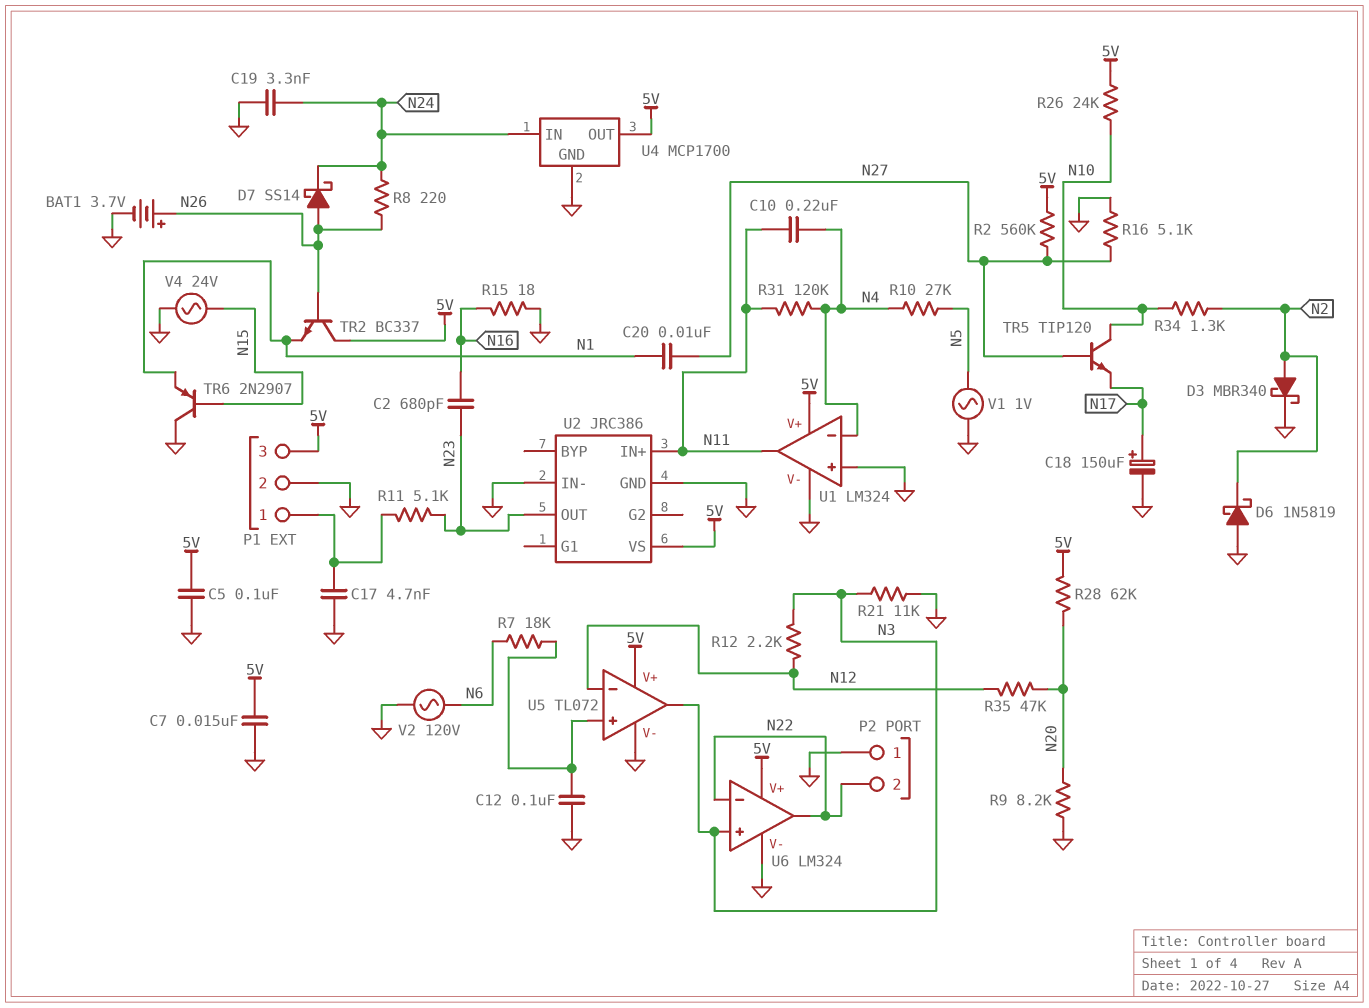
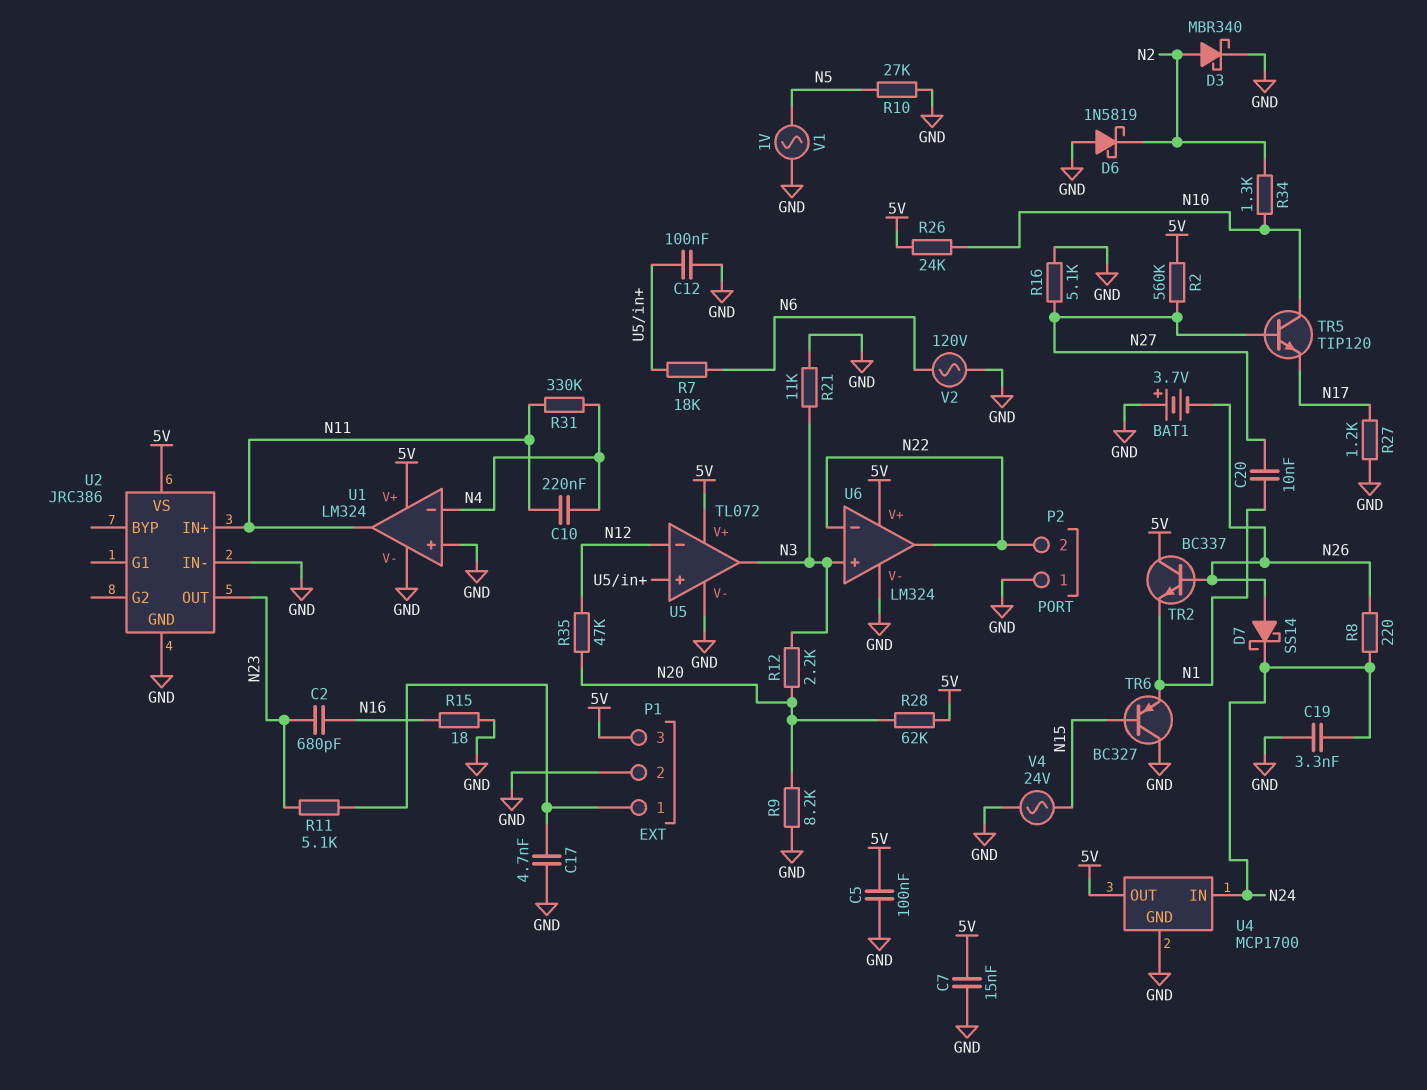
BAT1: 3.7V (plus N26, minus GND) -> 3.7V (plus GND, minus N26)
C18: 150uF (plus N17, minus GND) -> none
R10: 27k (N4, N5) -> 27k (GND, N5)
R12: 2.2k (N3, N12) -> 2.2k (N3, N20)
R27: none -> 1.2k (GND, N17)
R31: 120k (N4, N11) -> 330k (N4, N11)
TR6: PNP 2N2907 (B N15, C GND, E N1) -> PNP BC327 (B N15, C GND, E N1)

